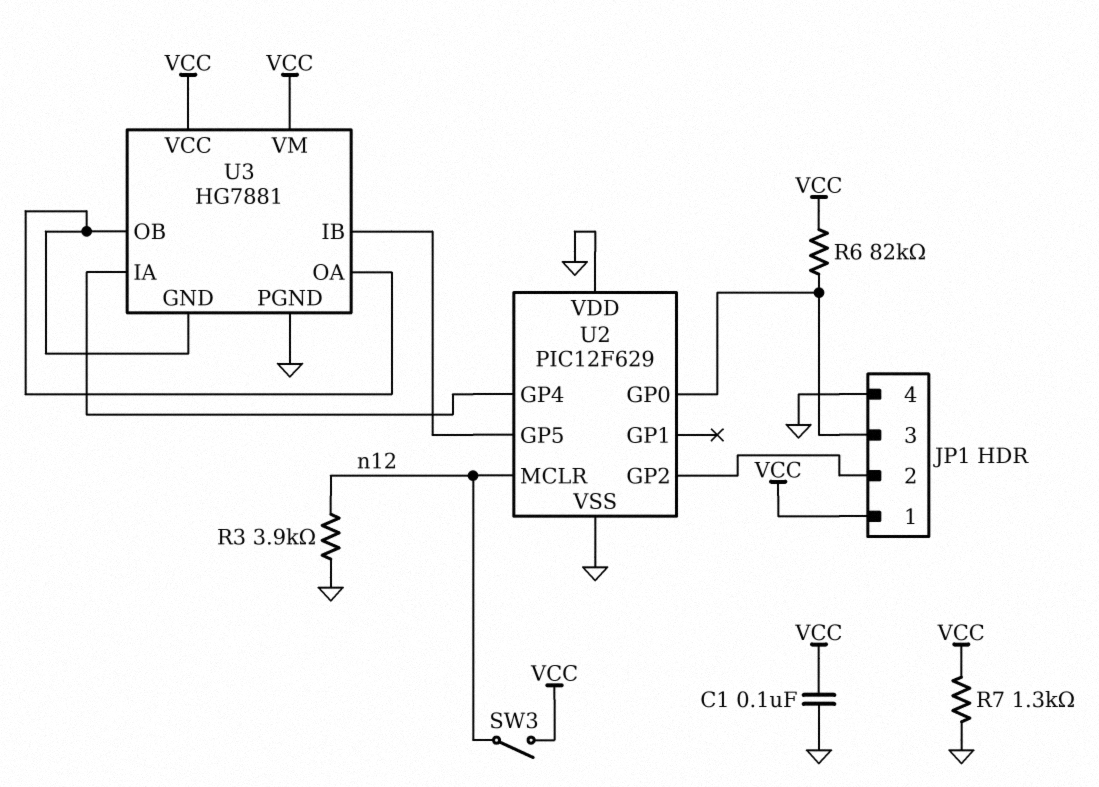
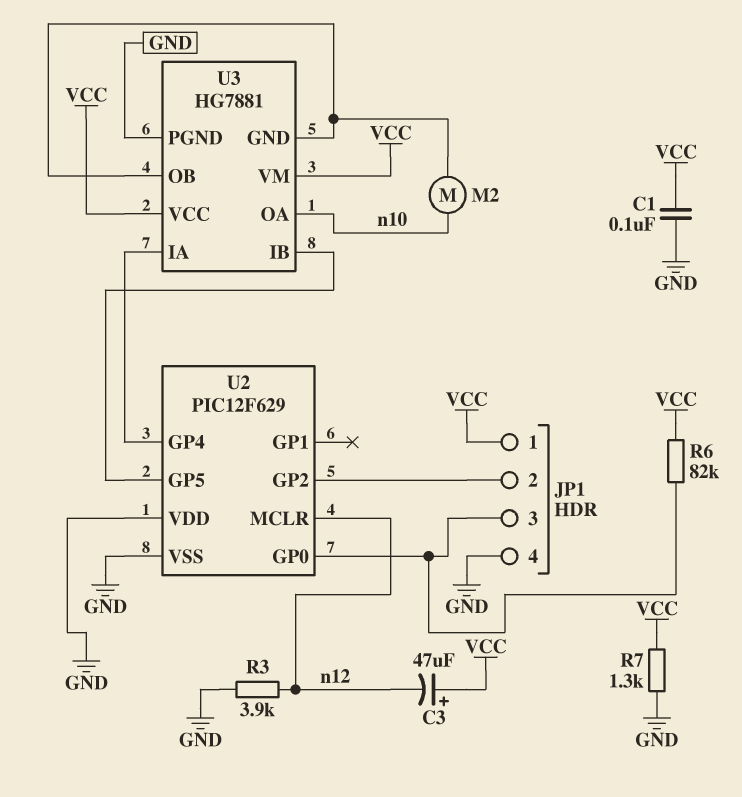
C3: none -> 47uF (plus VCC, minus n12)
M2: none -> motor (U3/GND, n10)
SW3: switch (VCC, n12) -> none
U3 pin OA: U3/GND -> n10

